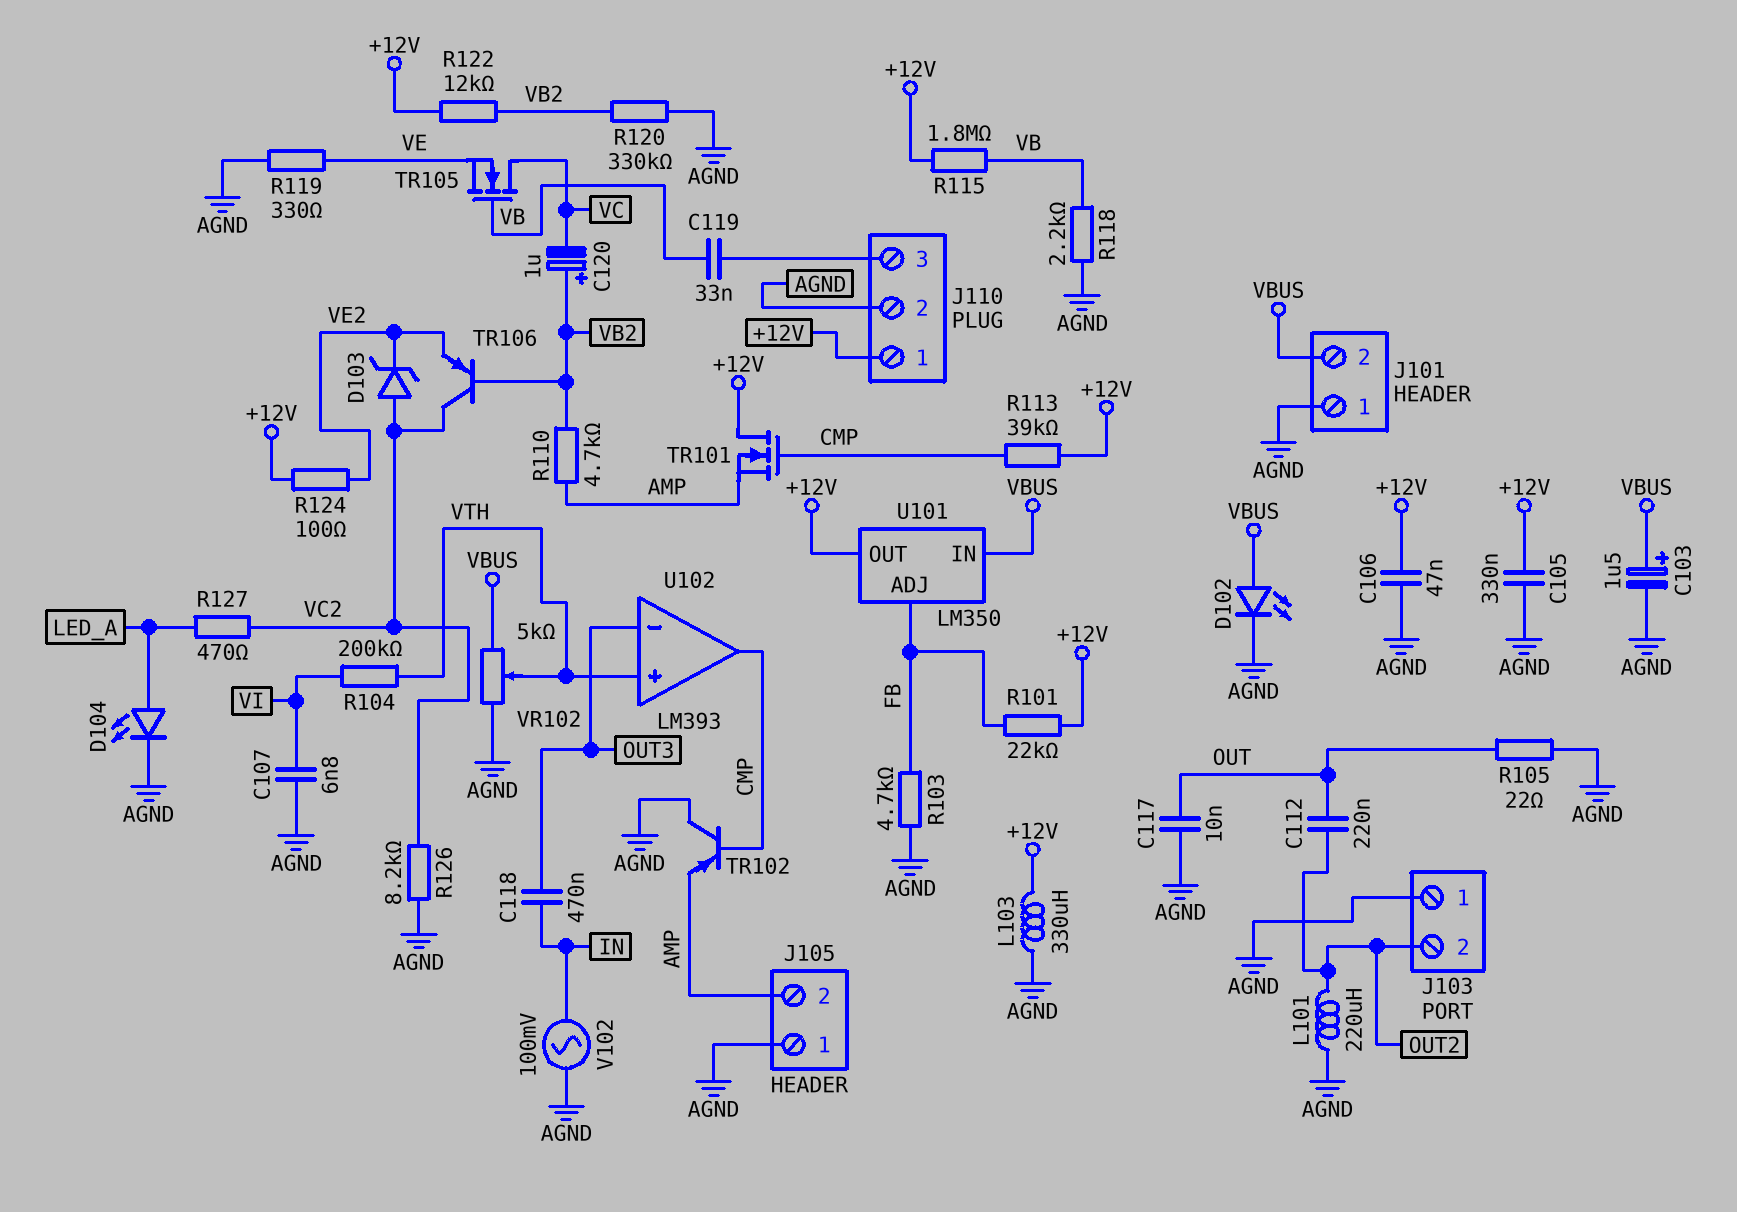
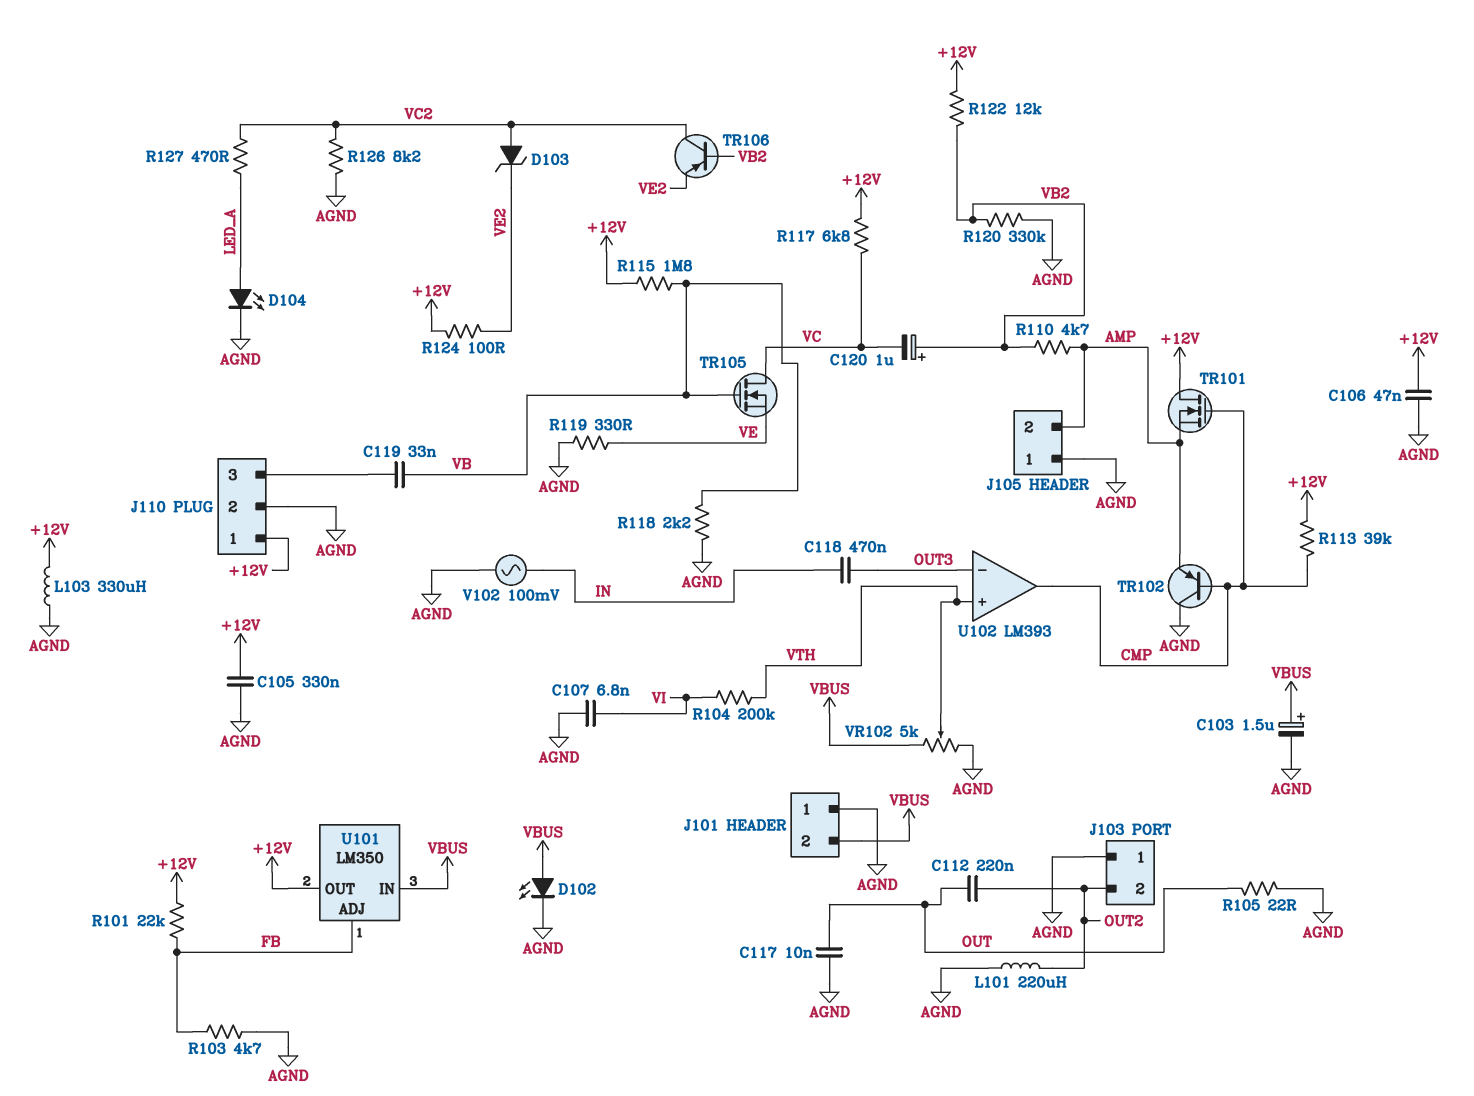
R117: none -> 6.8k (+12V, VC)

